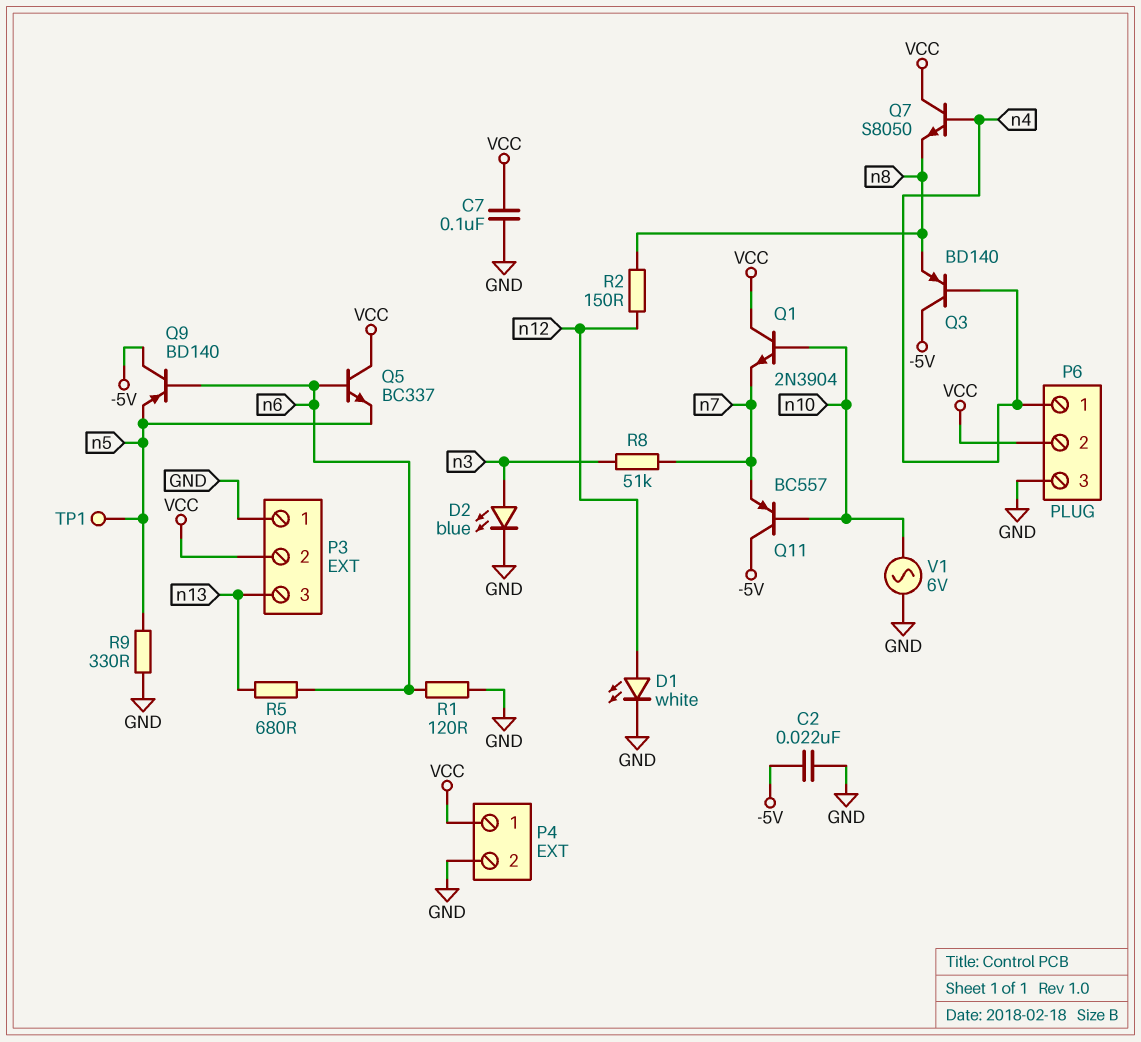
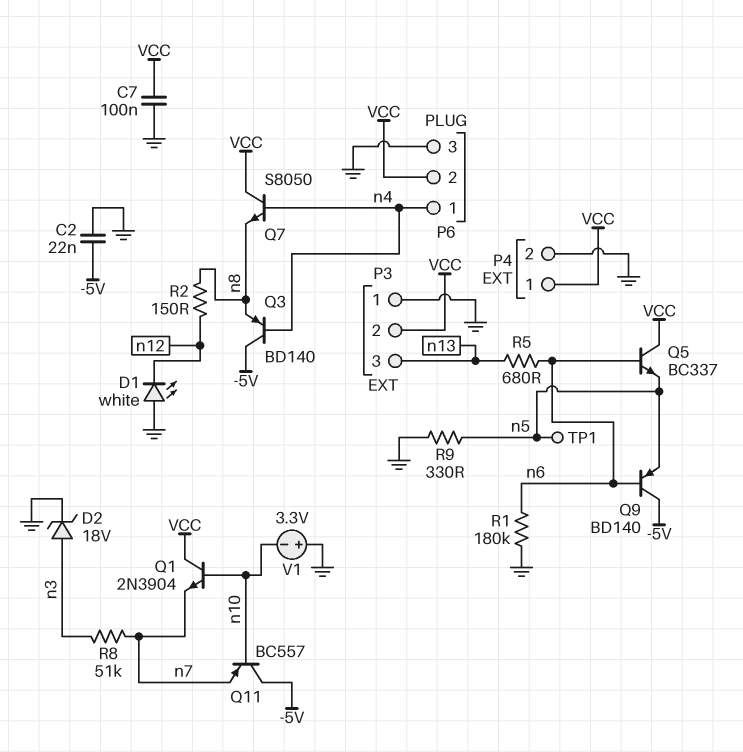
D1: LED white (A n12, K GND) -> LED white (A GND, K n12)
D2: LED blue (A n3, K GND) -> zener 18V (A n3, K GND)
R1: 120 (GND, n6) -> 180k (GND, n6)
V1: AC 6V (GND, n10) -> 3.3V (plus GND, minus n10)

